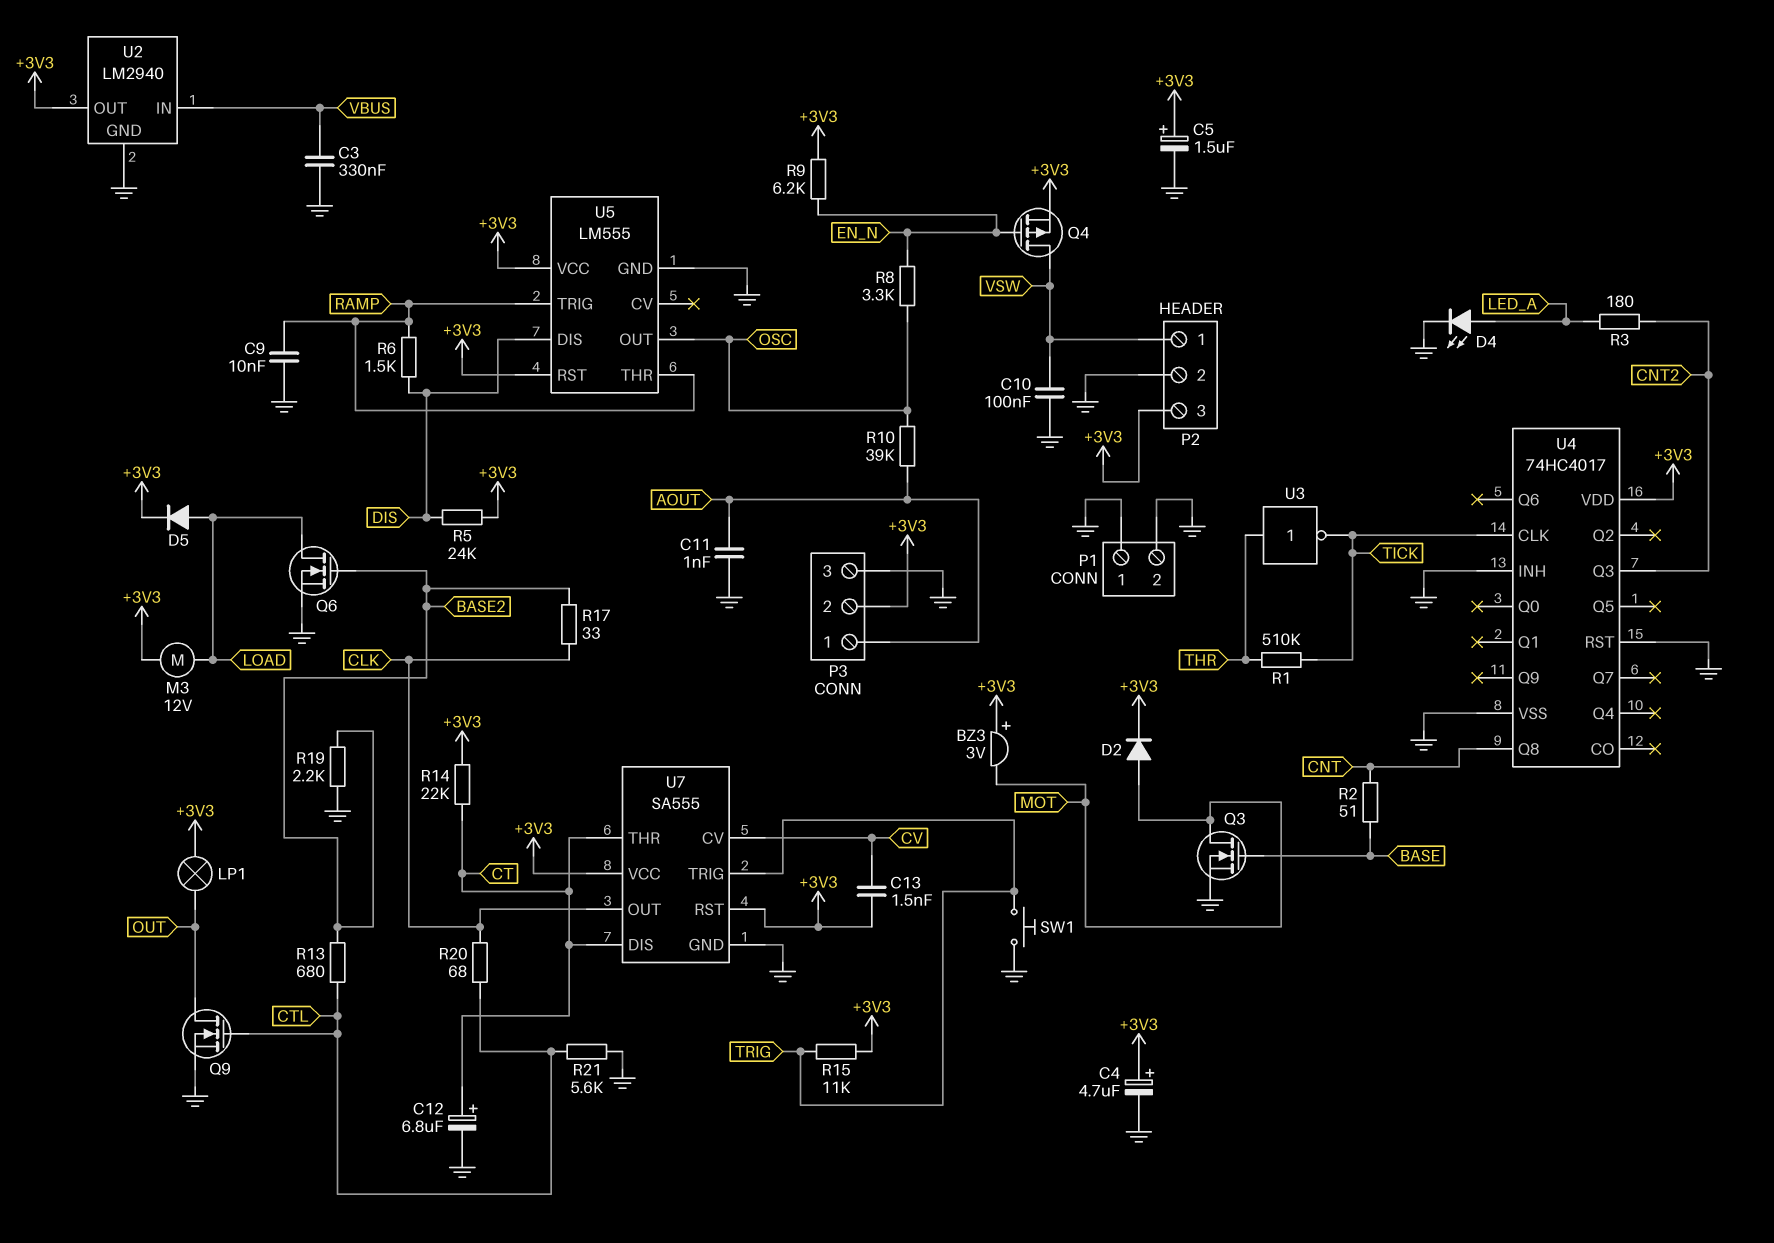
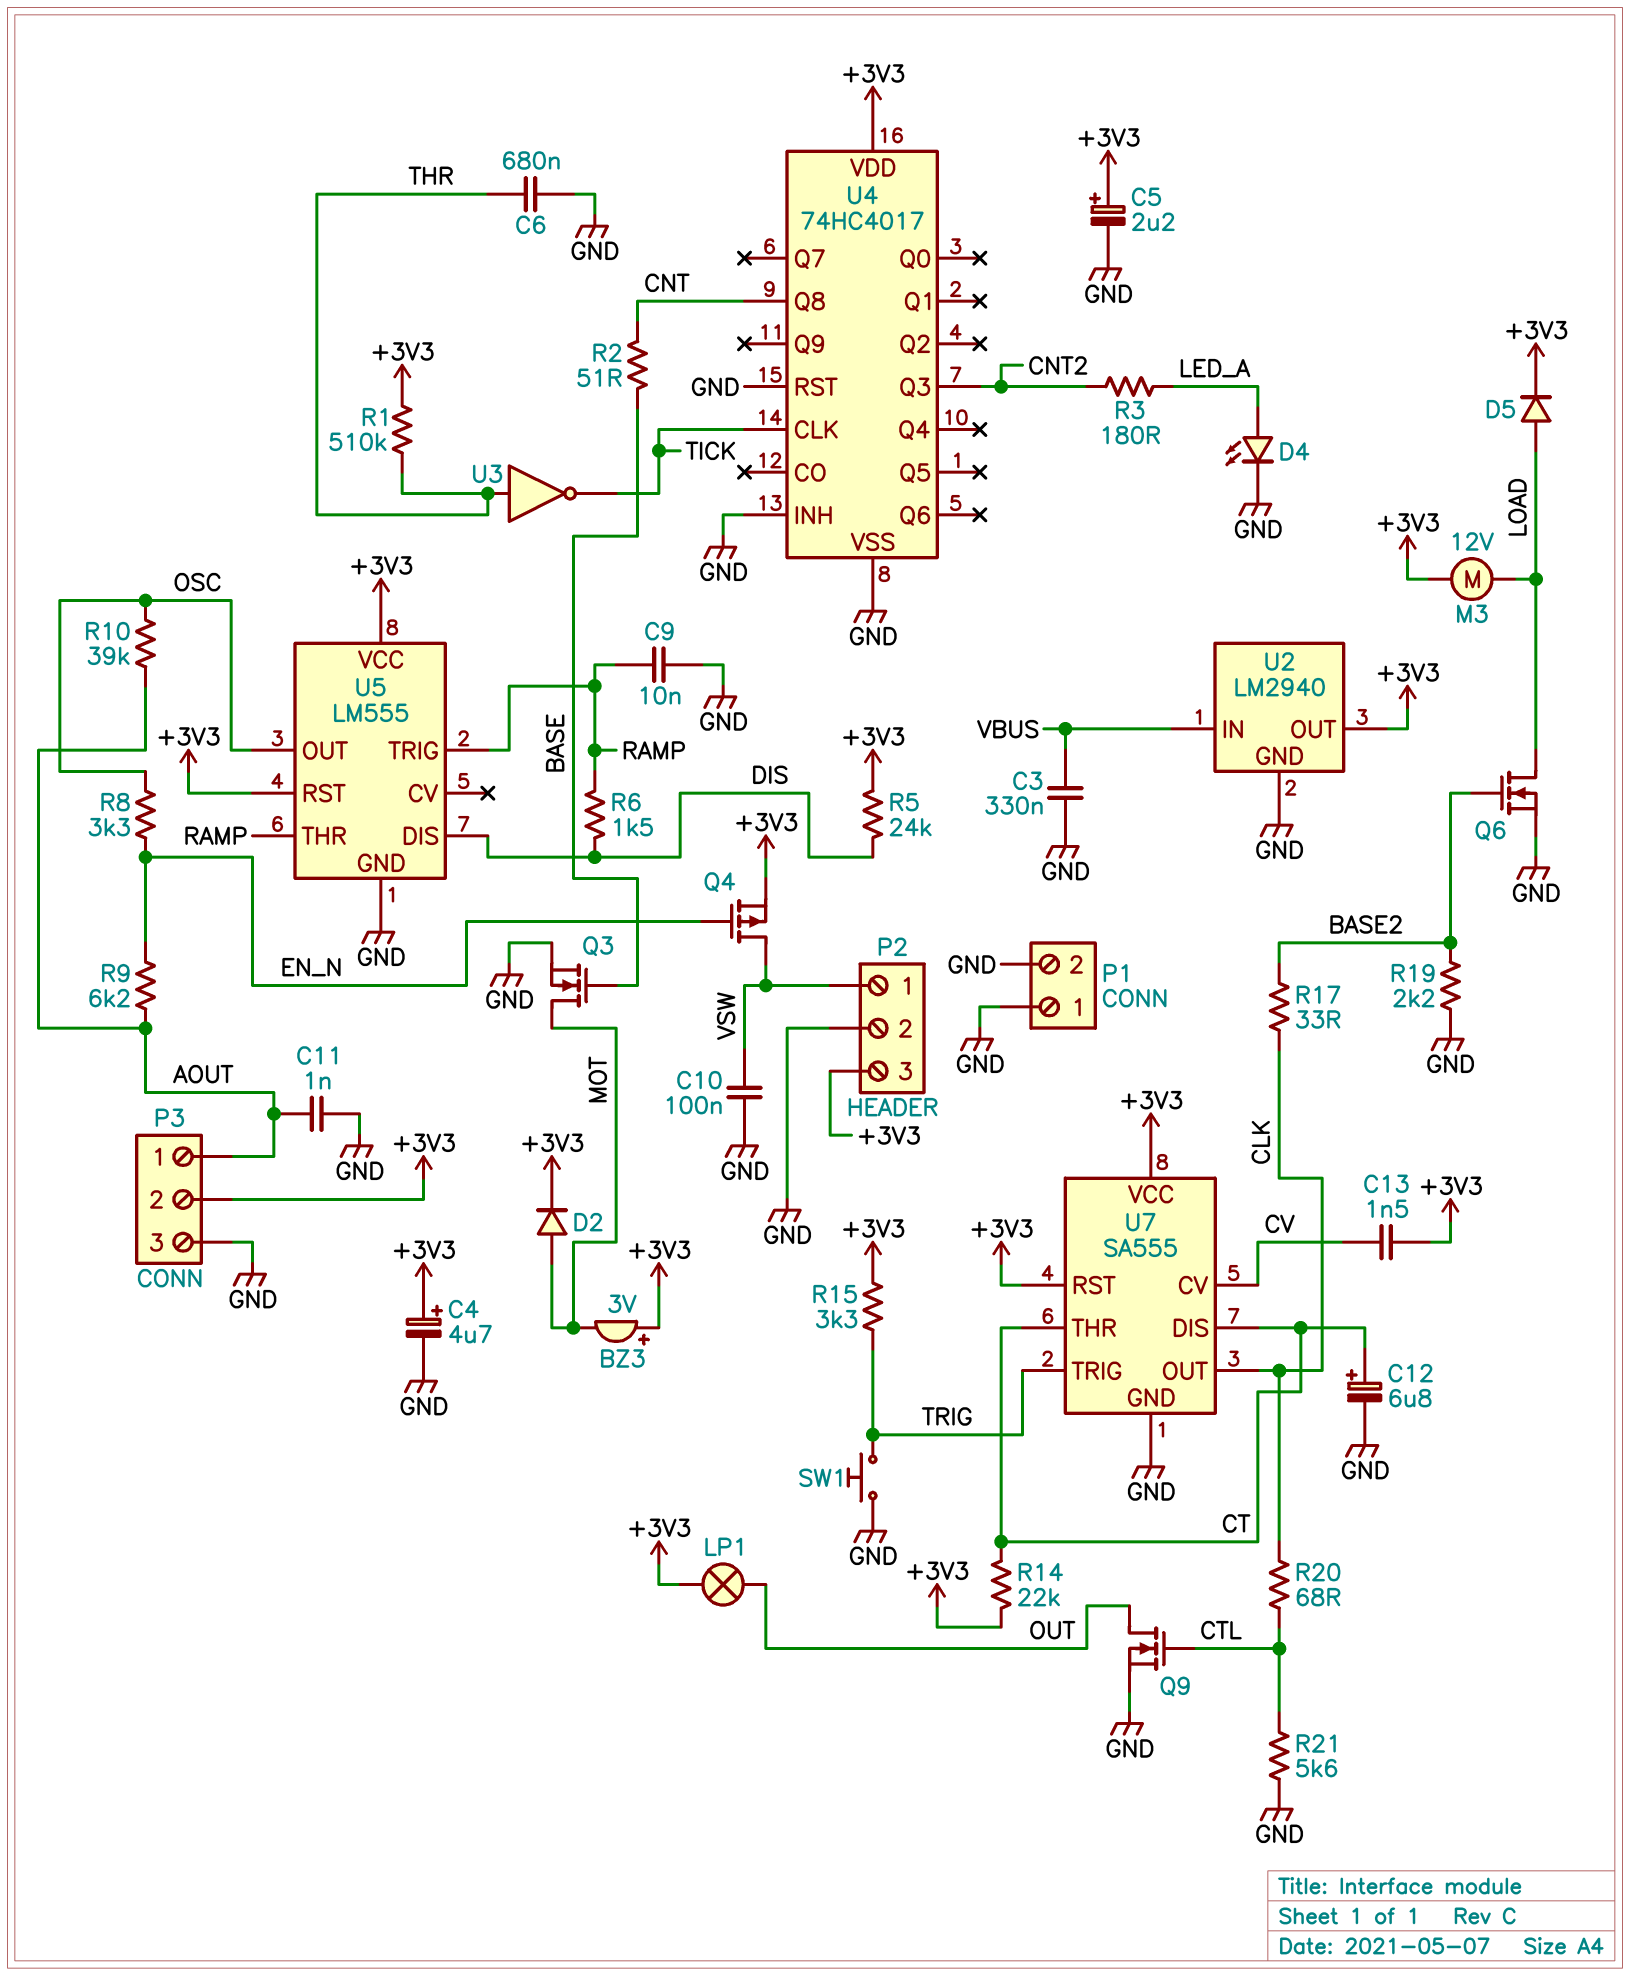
C5: 1.5uF (plus +3V3, minus GND) -> 2.2uF (plus +3V3, minus GND)
C6: none -> 680nF (GND, THR)
R1: 510k (THR, TICK) -> 510k (+3V3, THR)
R9: 6.2k (+3V3, EN_N) -> 6.2k (AOUT, EN_N)
R13: 680 (BASE2, CTL) -> none
R15: 11k (+3V3, TRIG) -> 3.3k (+3V3, TRIG)

